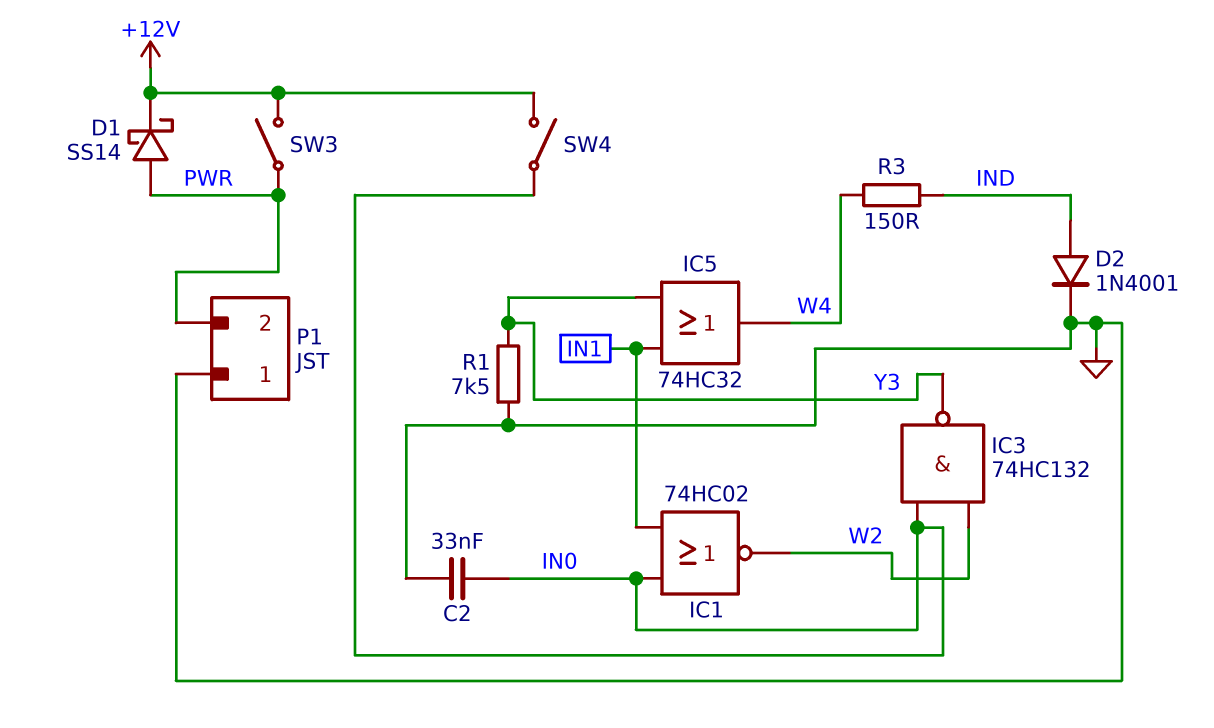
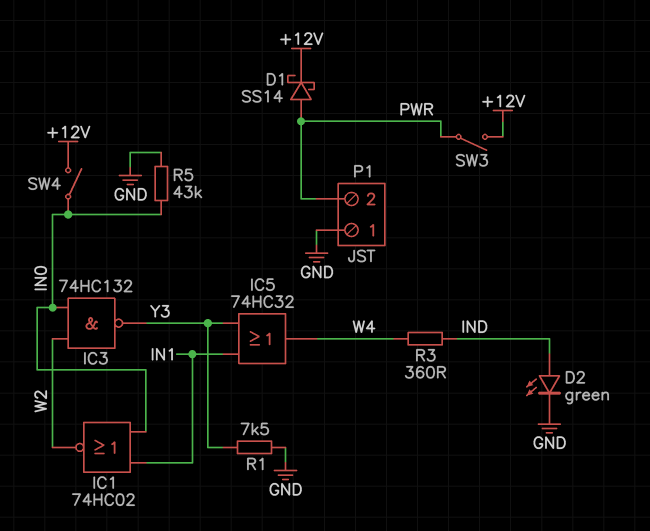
C2: 33nF (GND, IN0) -> none
D2: diode 1N4001 (A IND, K GND) -> LED green (A IND, K GND)
R3: 150 (IND, W4) -> 360 (IND, W4)
R5: none -> 43k (GND, IN0)

